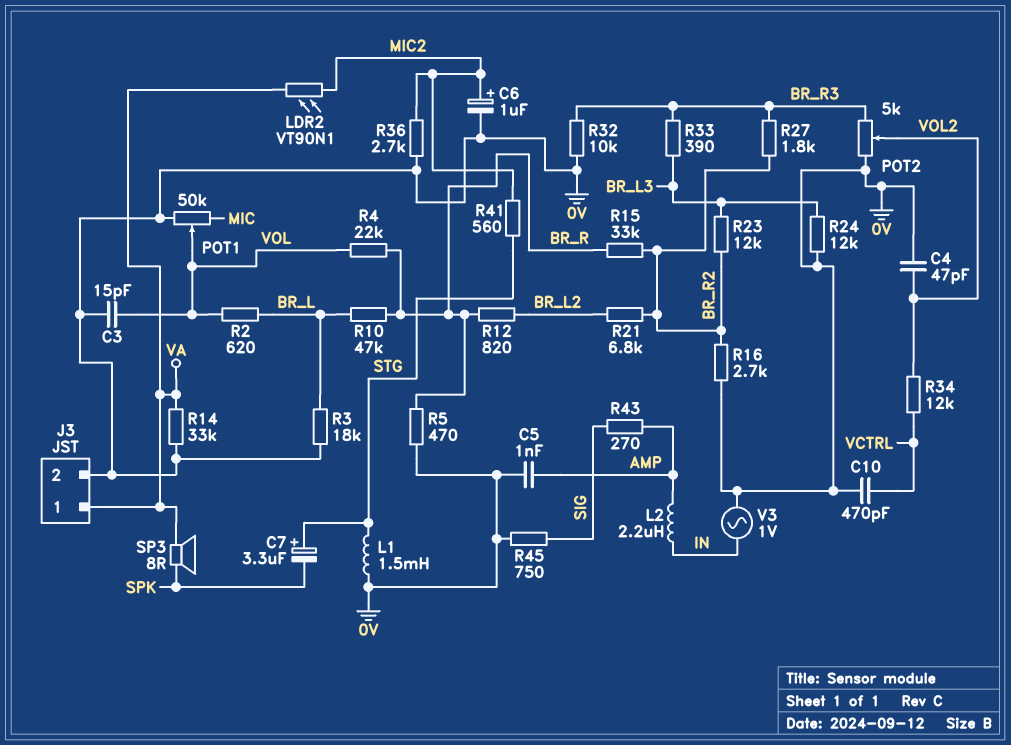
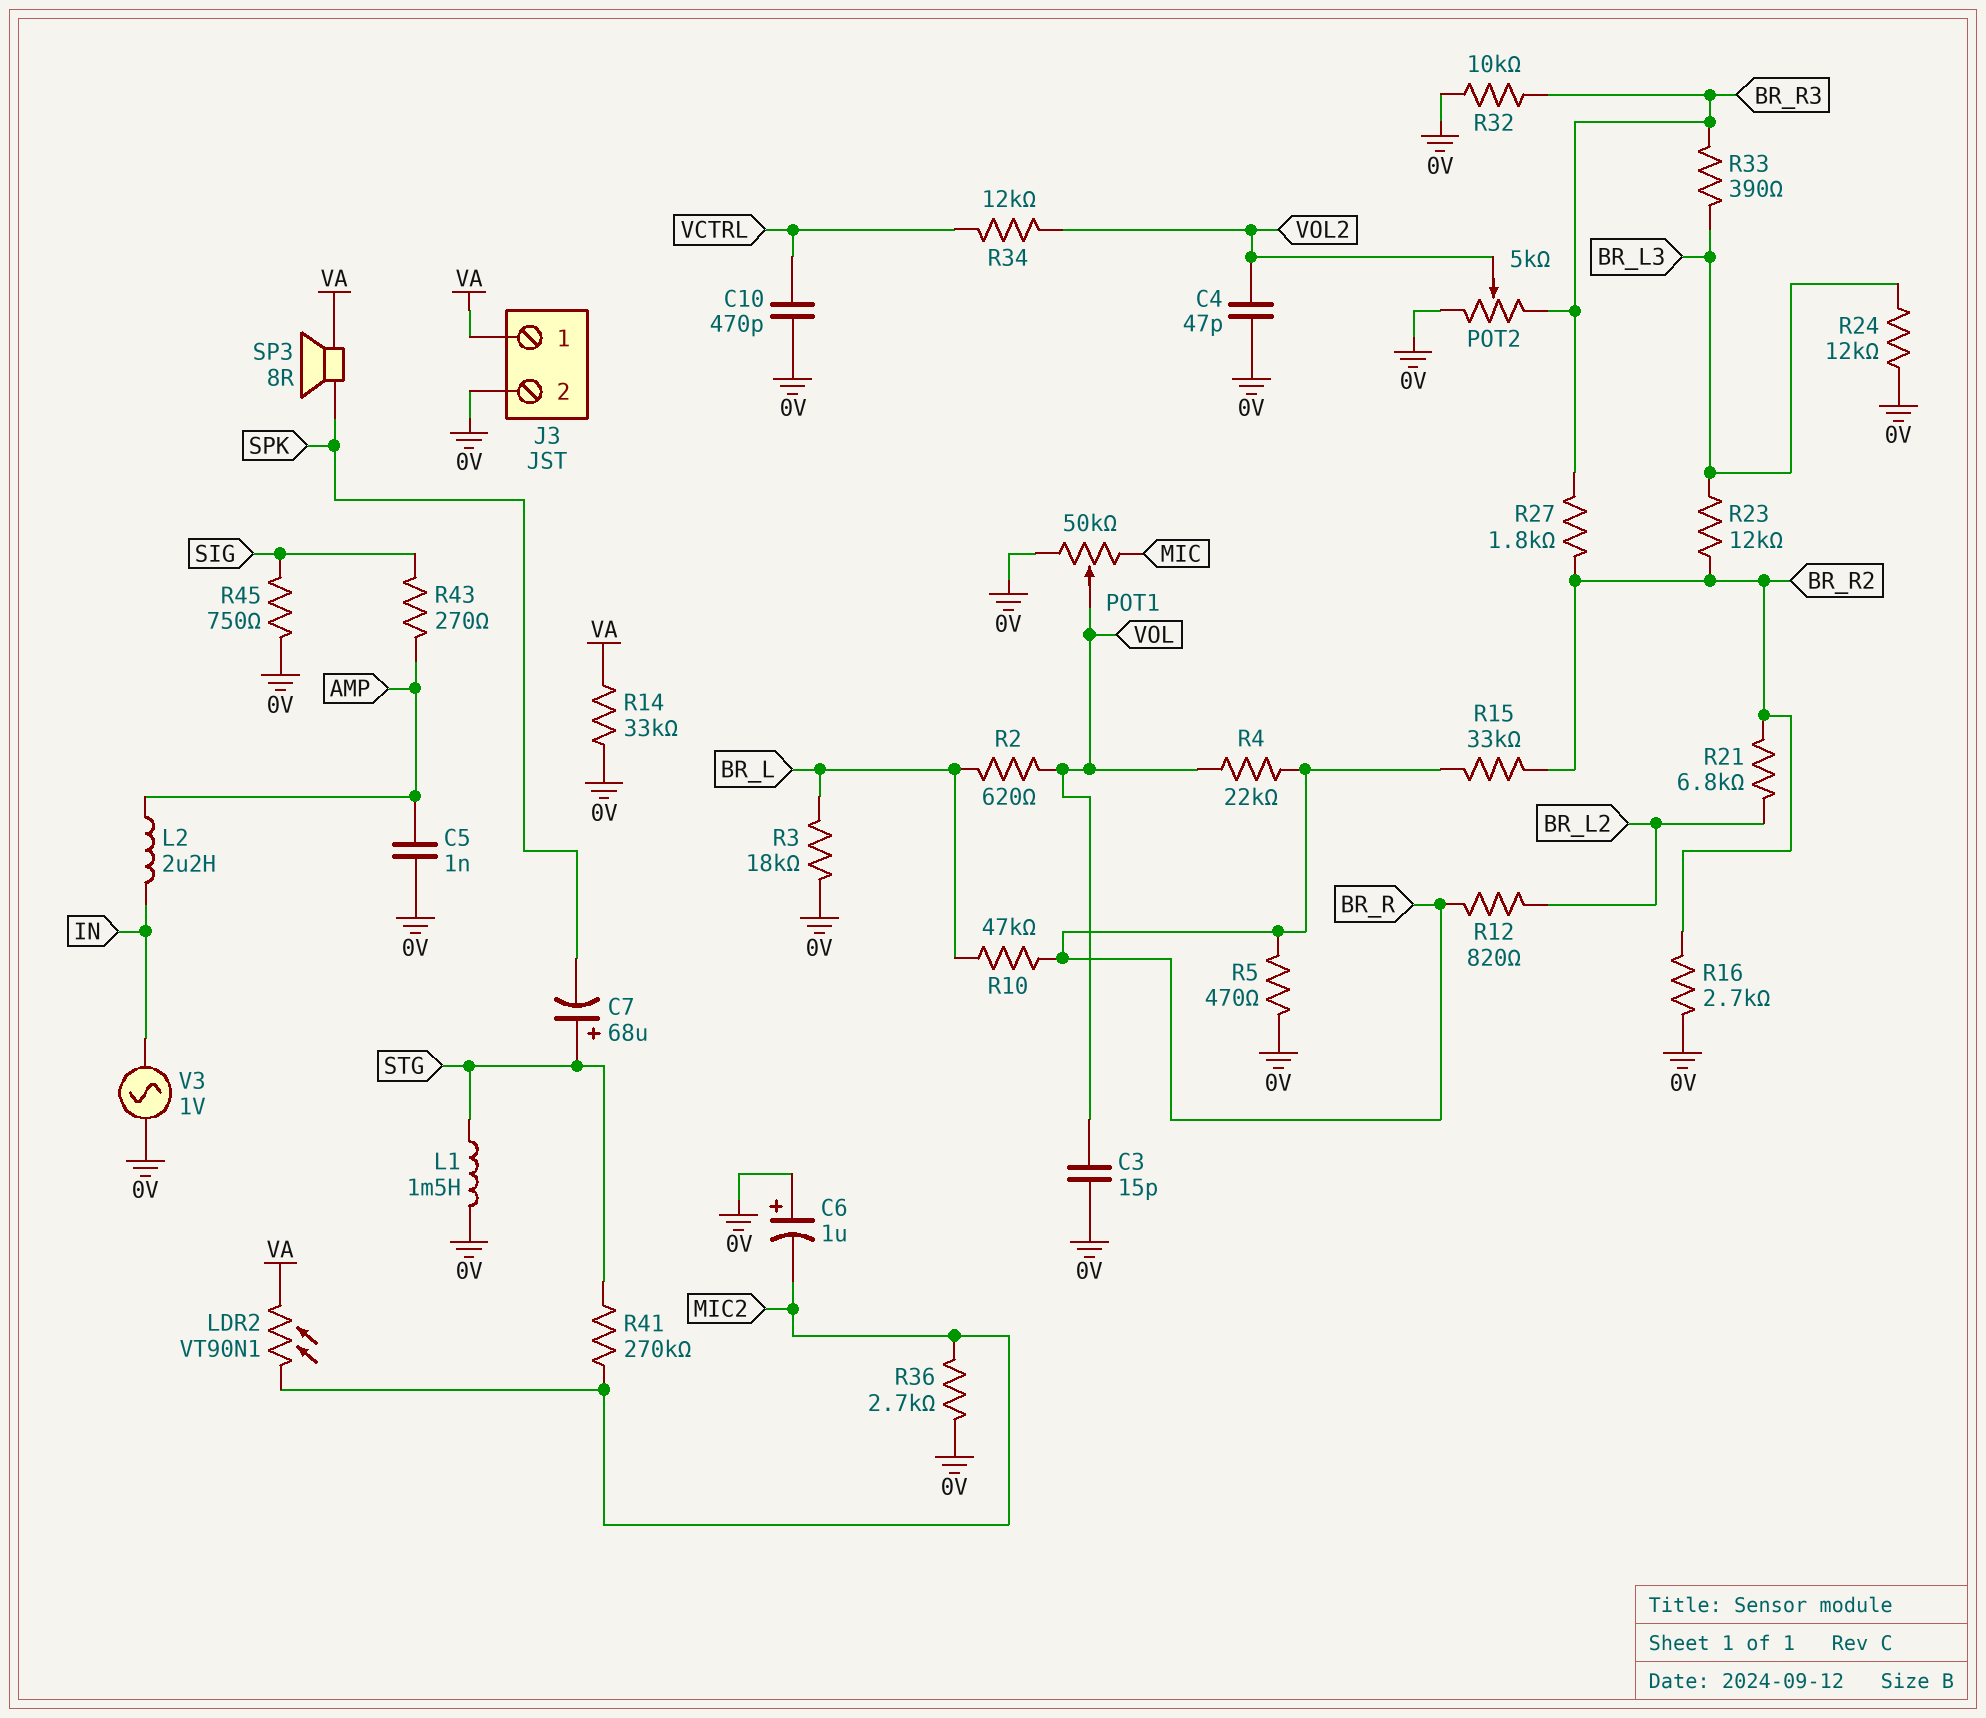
C6: 1uF (plus MIC2, minus 0V) -> 1uF (plus 0V, minus MIC2)
C7: 3.3uF (plus STG, minus SPK) -> 68uF (plus STG, minus SPK)
R41: 560 (MIC2, STG) -> 270k (MIC2, STG)

